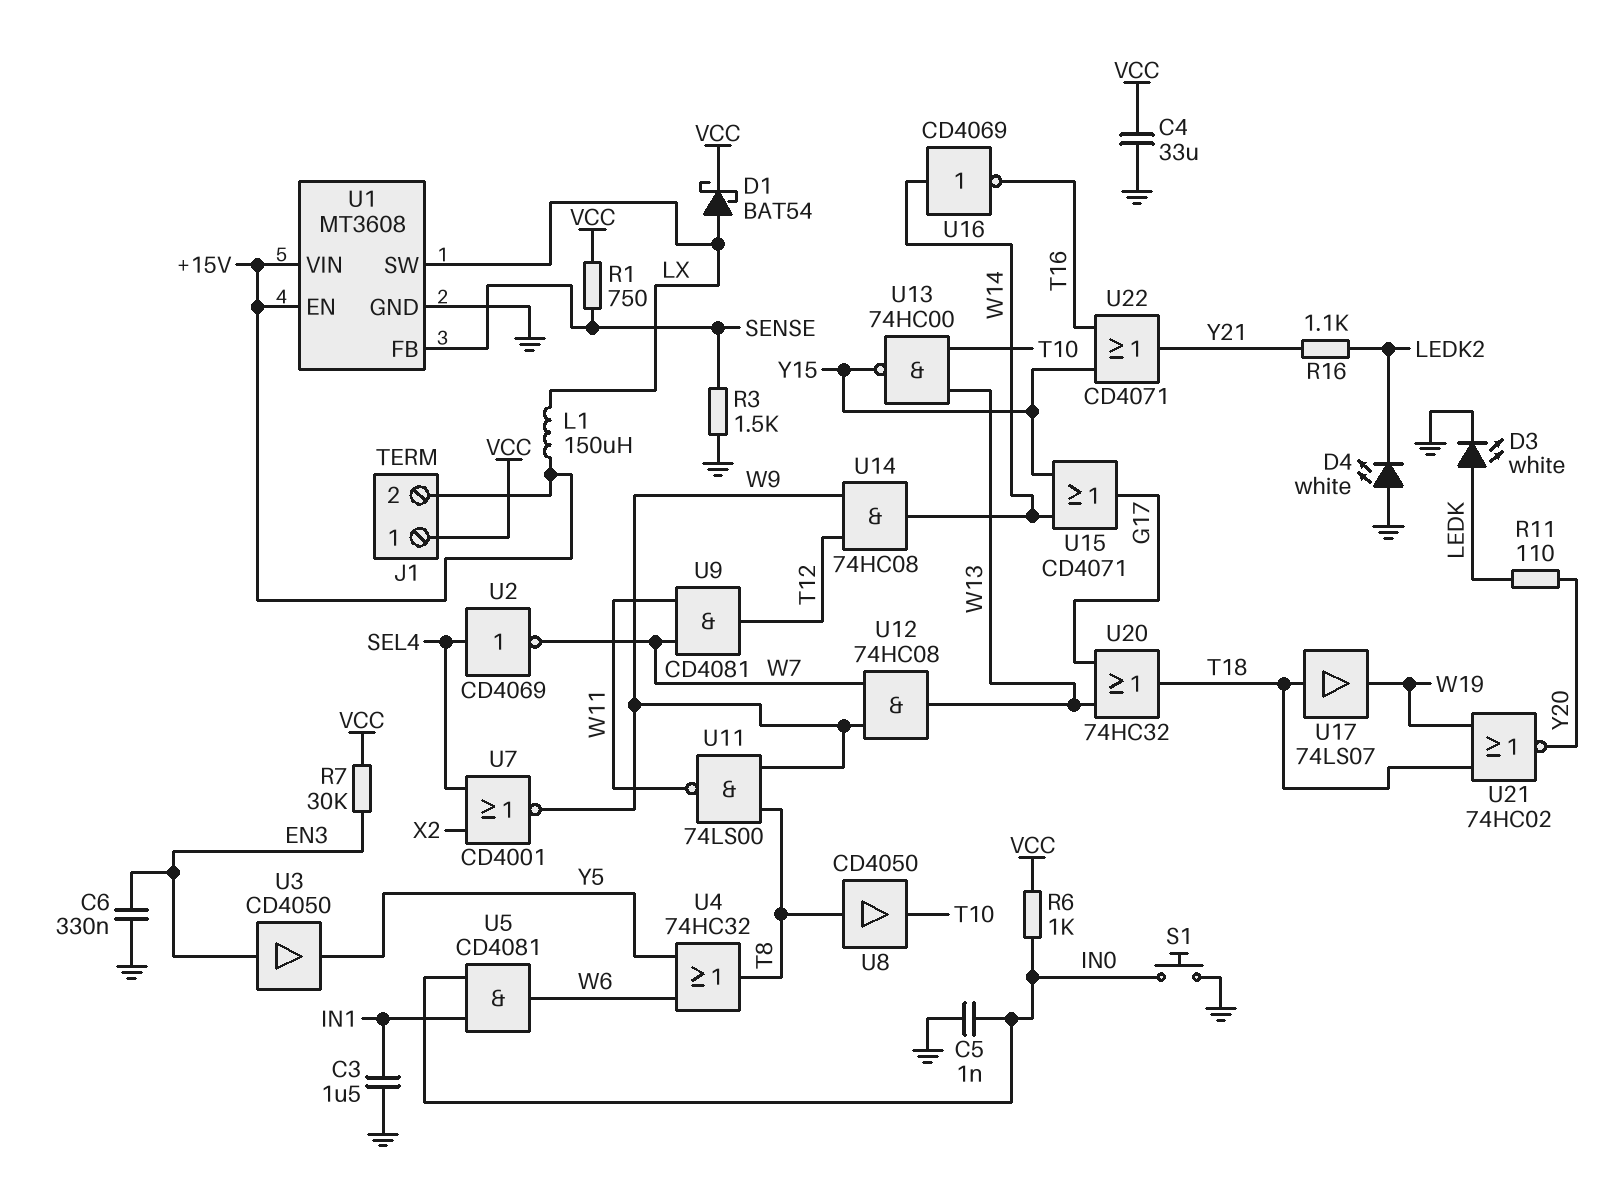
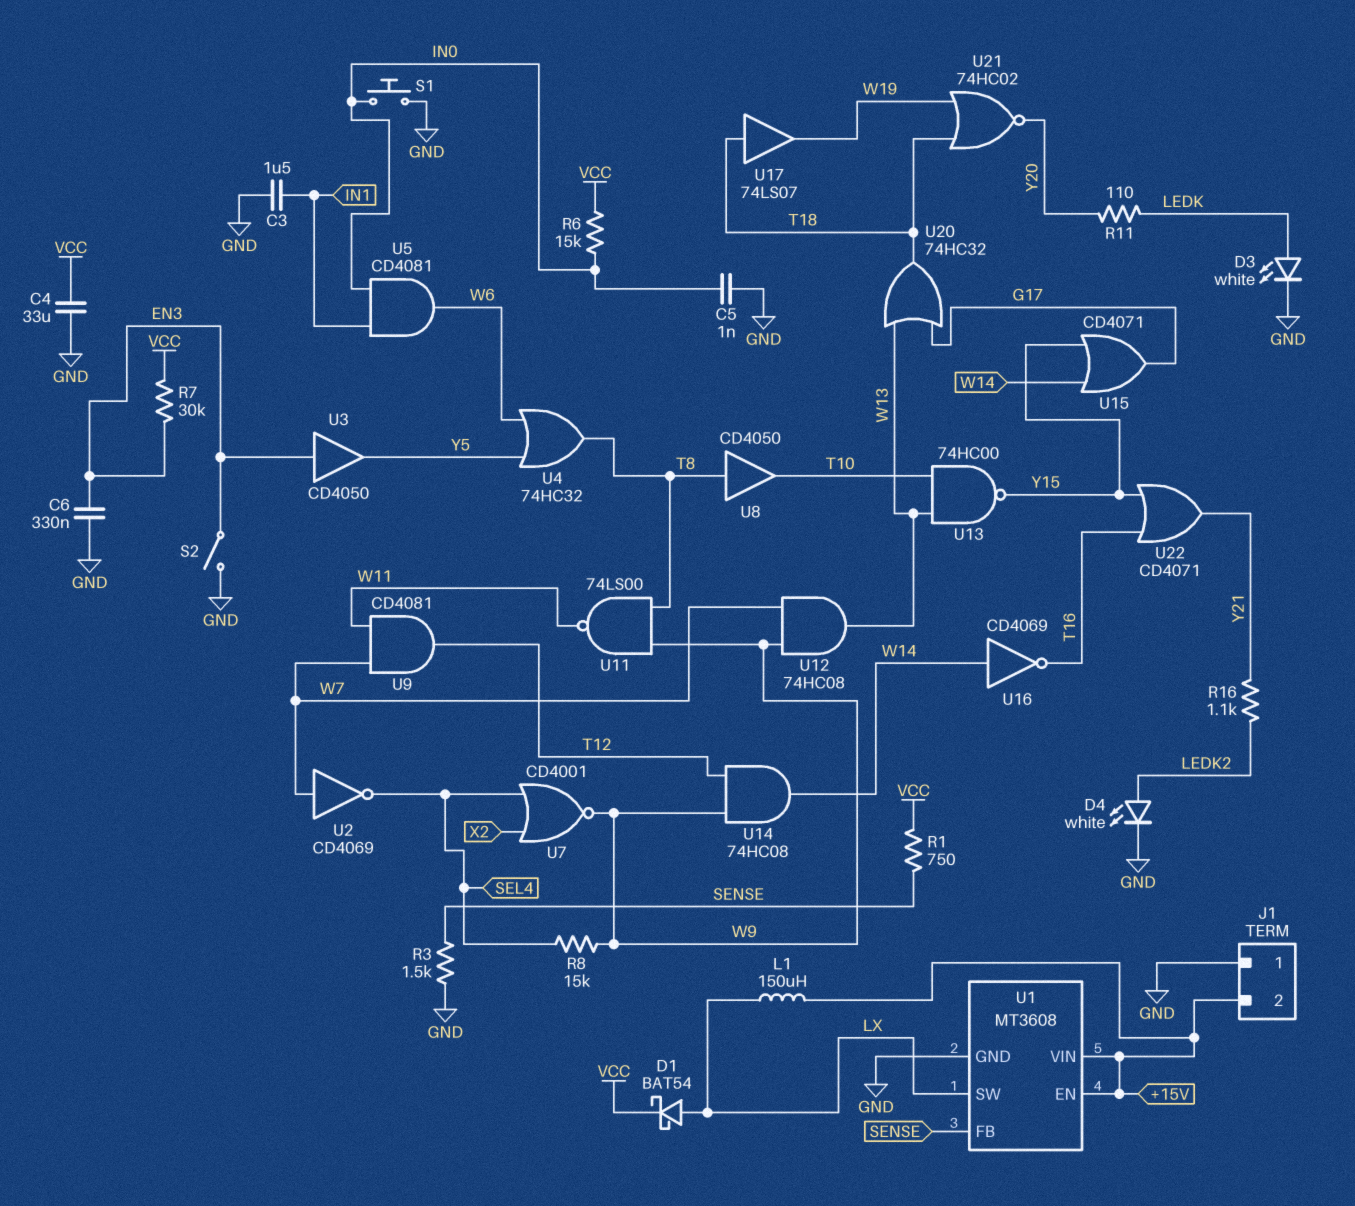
D4: LED white (A GND, K LEDK2) -> LED white (A LEDK2, K GND)
J1 pin 1: VCC -> GND
R6: 1k (IN0, VCC) -> 15k (IN0, VCC)
R8: none -> 15k (SEL4, W9)
S2: none -> switch (EN3, GND)
U2: NOT CD4069 (in SEL4, out W7) -> NOT CD4069 (in W7, out SEL4)

